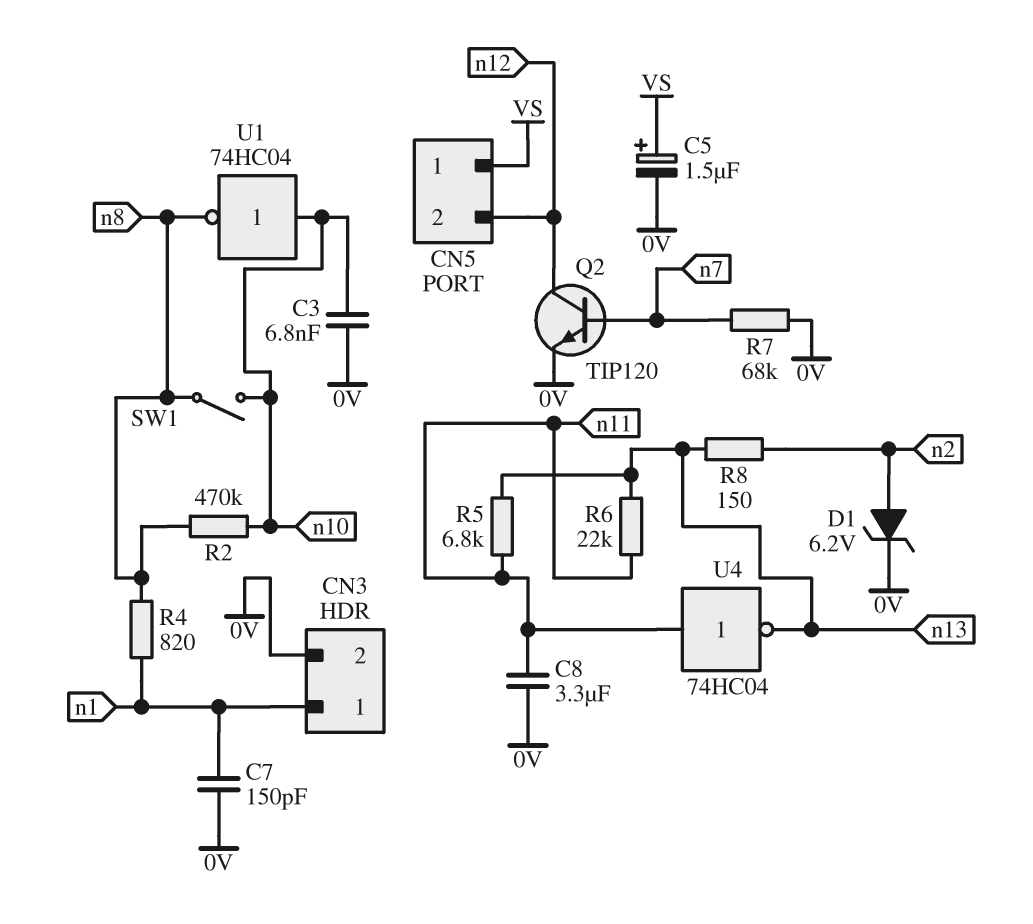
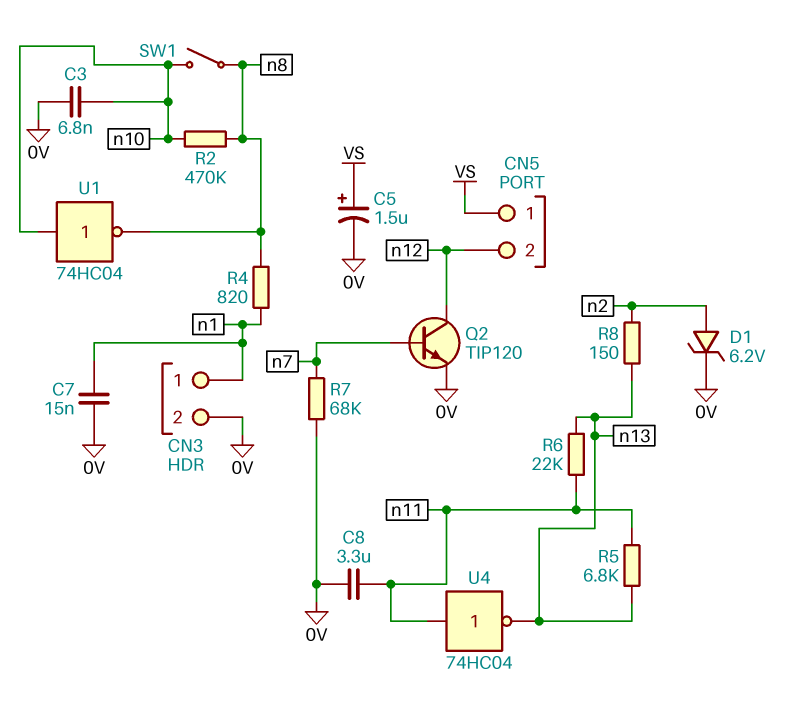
C7: 150pF (0V, n1) -> 15nF (0V, n1)

